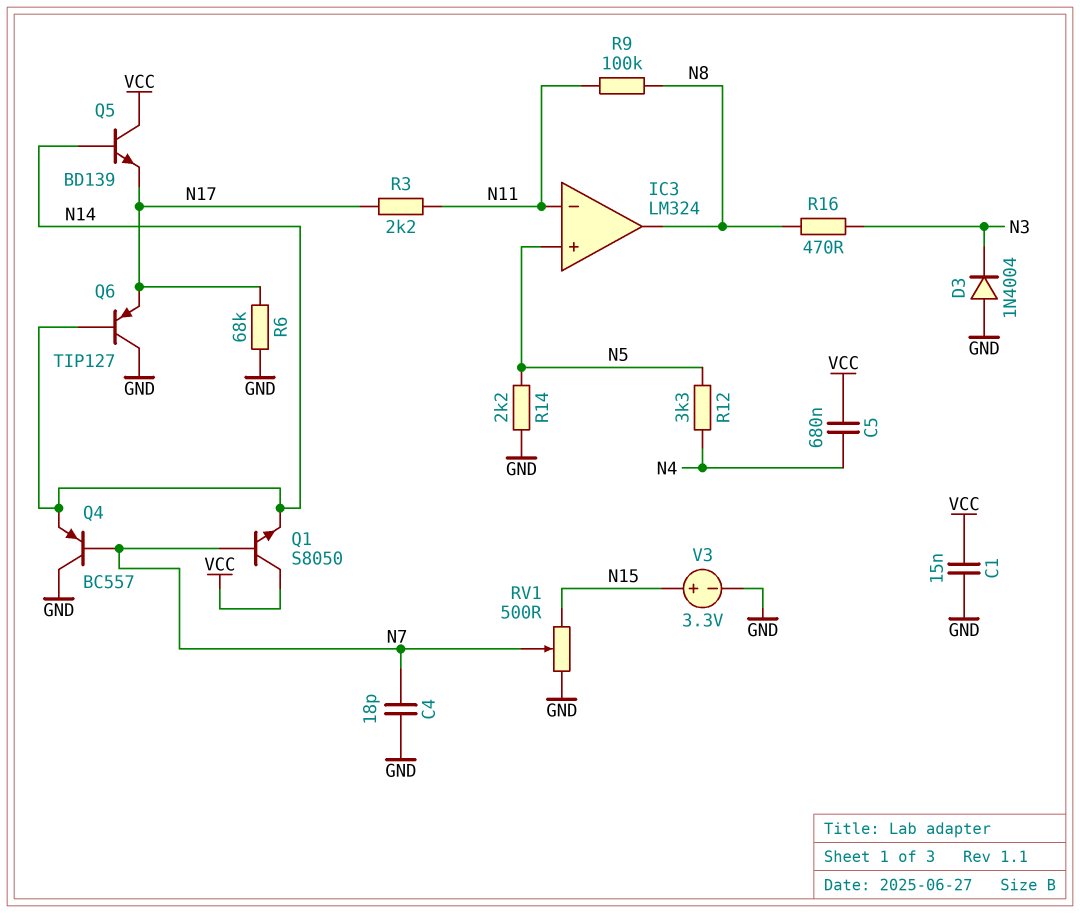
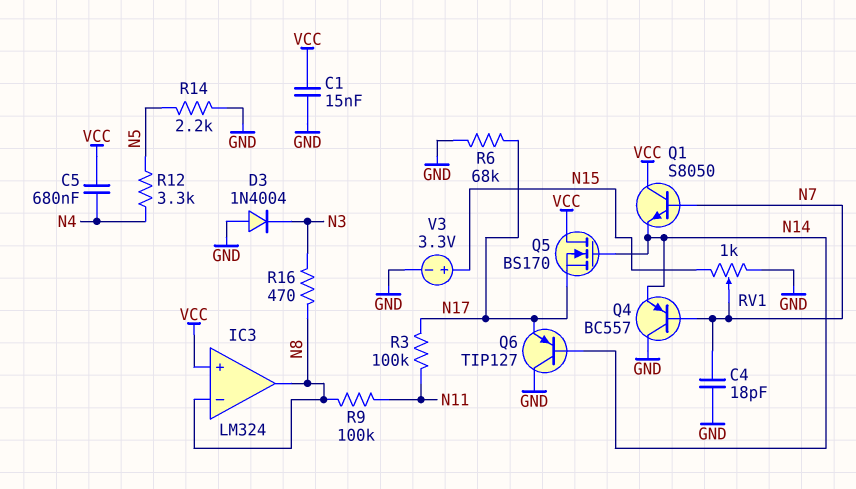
IC3 pin in+: N5 -> VCC
IC3 pin in-: N11 -> N8
Q5: NPN BD139 (B N14, C VCC, E N17) -> NMOS BS170 (G N14, D VCC, S N17)
R3: 2.2k (N11, N17) -> 100k (N11, N17)
RV1: 500 (GND, N15, wiper N7) -> 1k (GND, N15, wiper N7)

